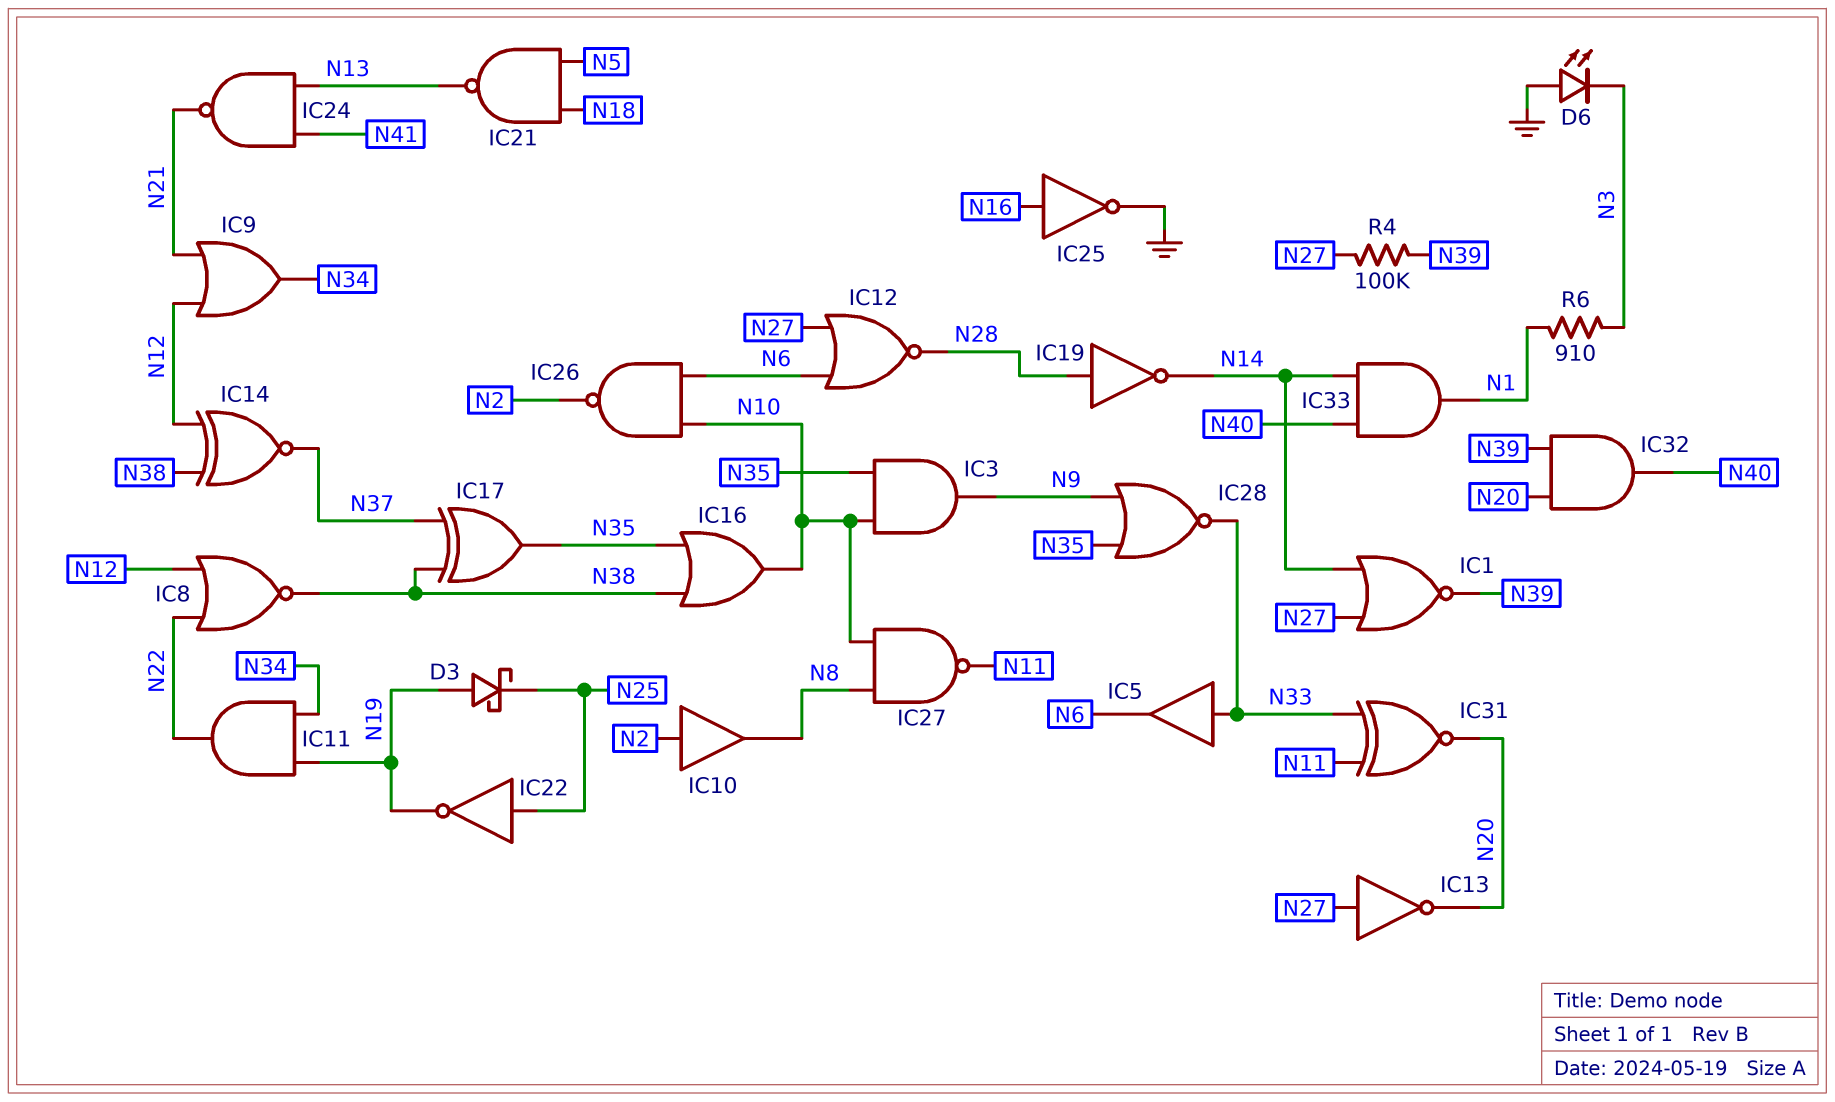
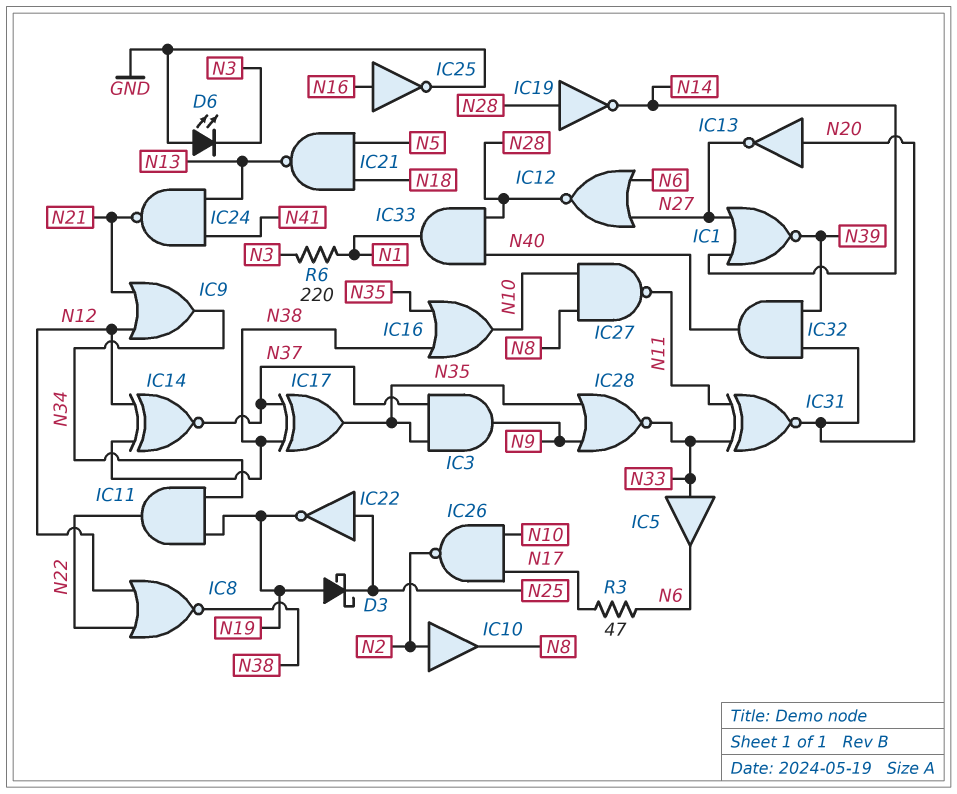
IC3: AND (in N10, in N35, out N9) -> AND (in N35, in N37, out N9)
IC13: NOT (in N27, out N20) -> NOT (in N20, out N27)
IC26: NAND (in N6, in N10, out N2) -> NAND (in N10, in N17, out N2)
IC33: AND (in N14, in N40, out N1) -> AND (in N28, in N40, out N1)
R3: none -> 47 (N6, N17)
R4: 100k (N27, N39) -> none
R6: 910 (N1, N3) -> 220 (N1, N3)

